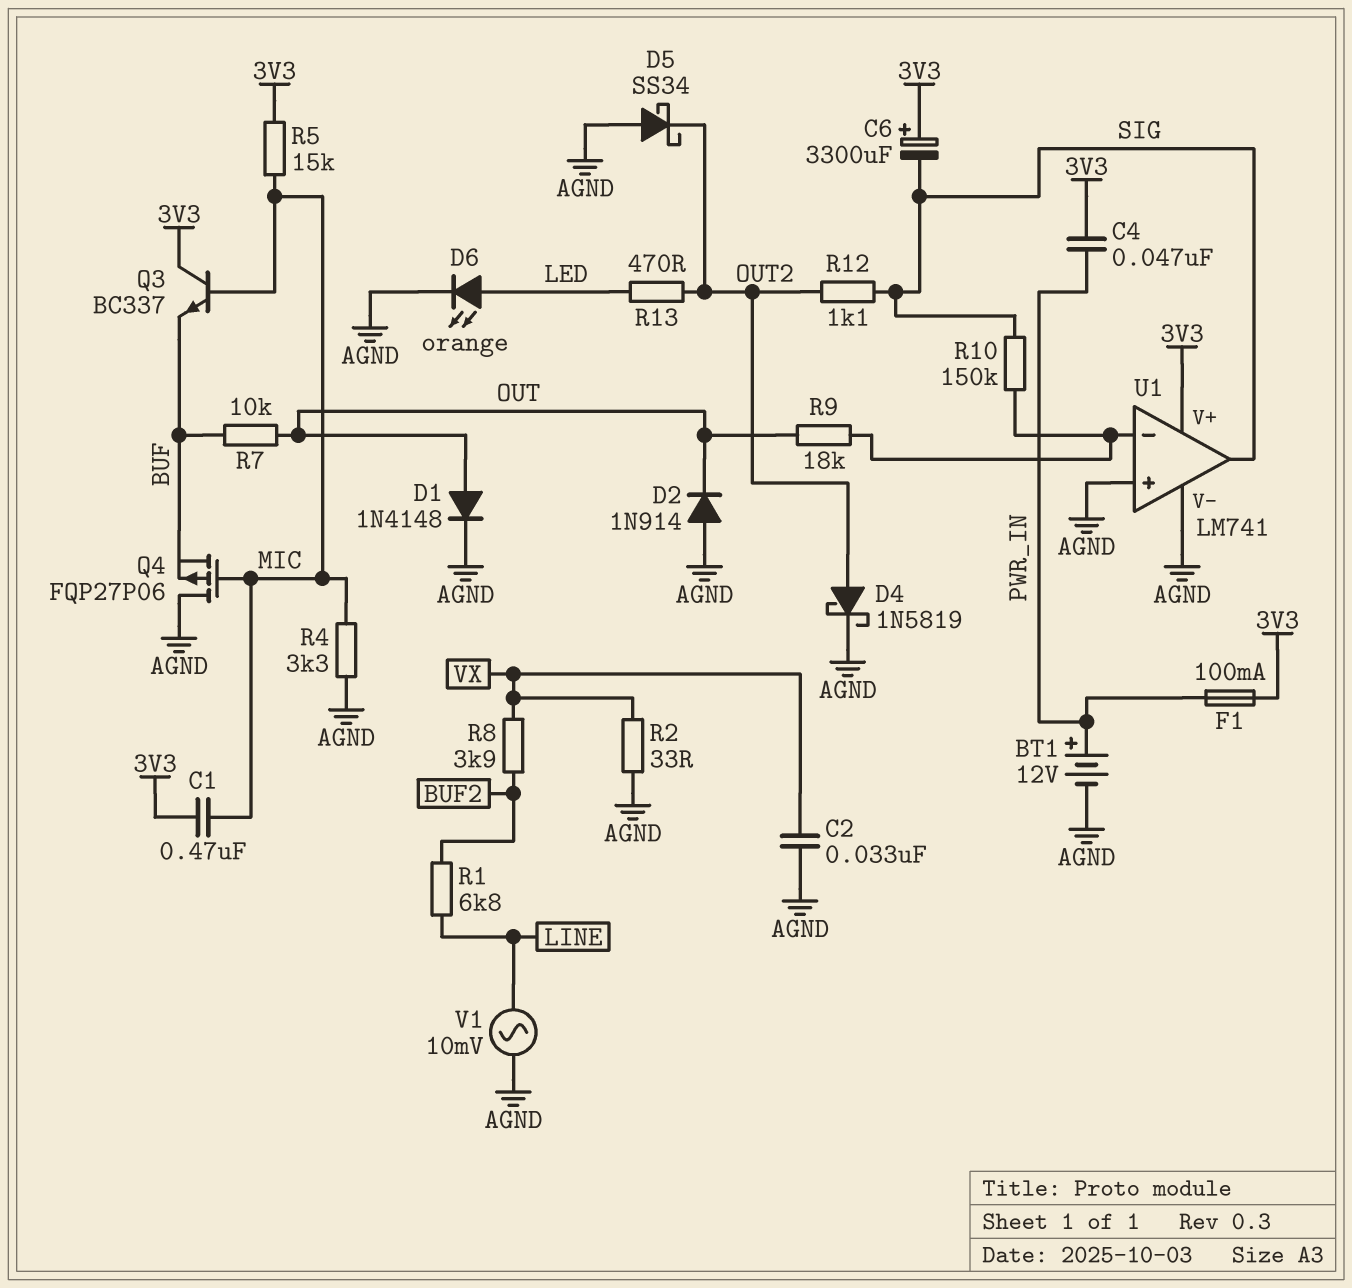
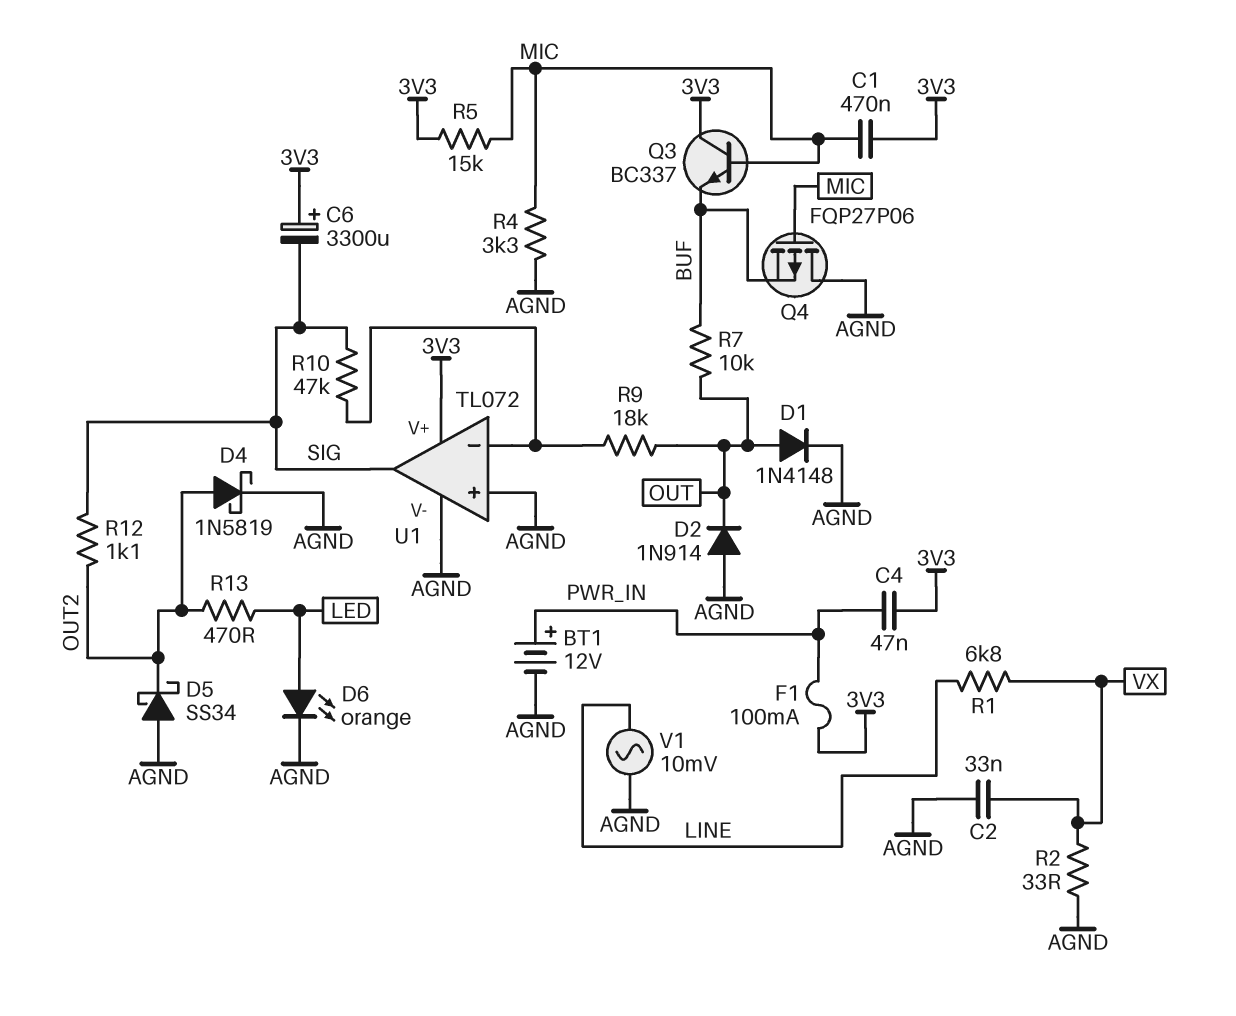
R1: 6.8k (BUF2, LINE) -> 6.8k (LINE, VX)
R8: 3.9k (BUF2, VX) -> none
R10: 150k (SIG, U1/in-) -> 47k (SIG, U1/in-)
U1: LM741 -> TL072

